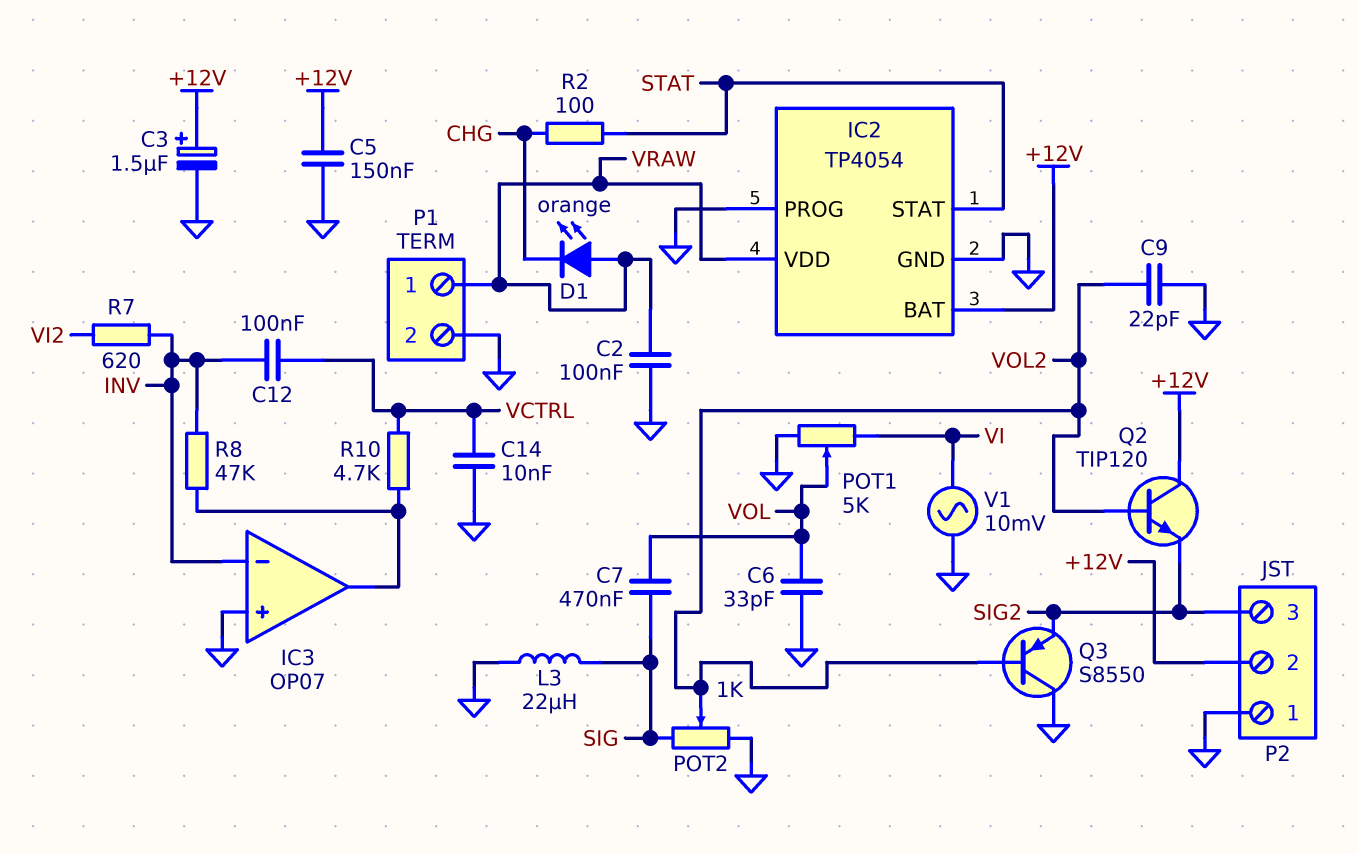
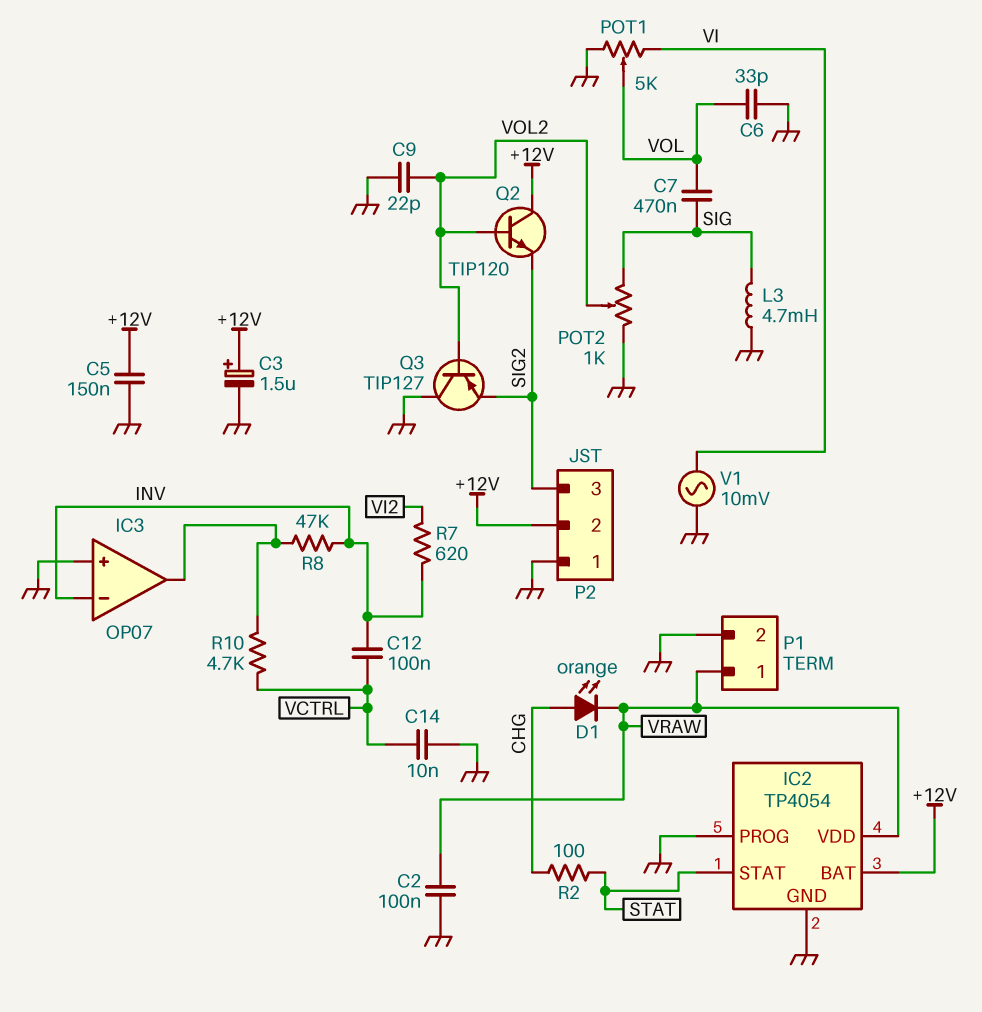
D1: LED orange (A VRAW, K CHG) -> LED orange (A CHG, K VRAW)
L3: 22uH (GND, SIG) -> 4.7mH (GND, SIG)
Q3: PNP S8550 (B VOL2, C GND, E SIG2) -> PNP TIP127 (B VOL2, C GND, E SIG2)

